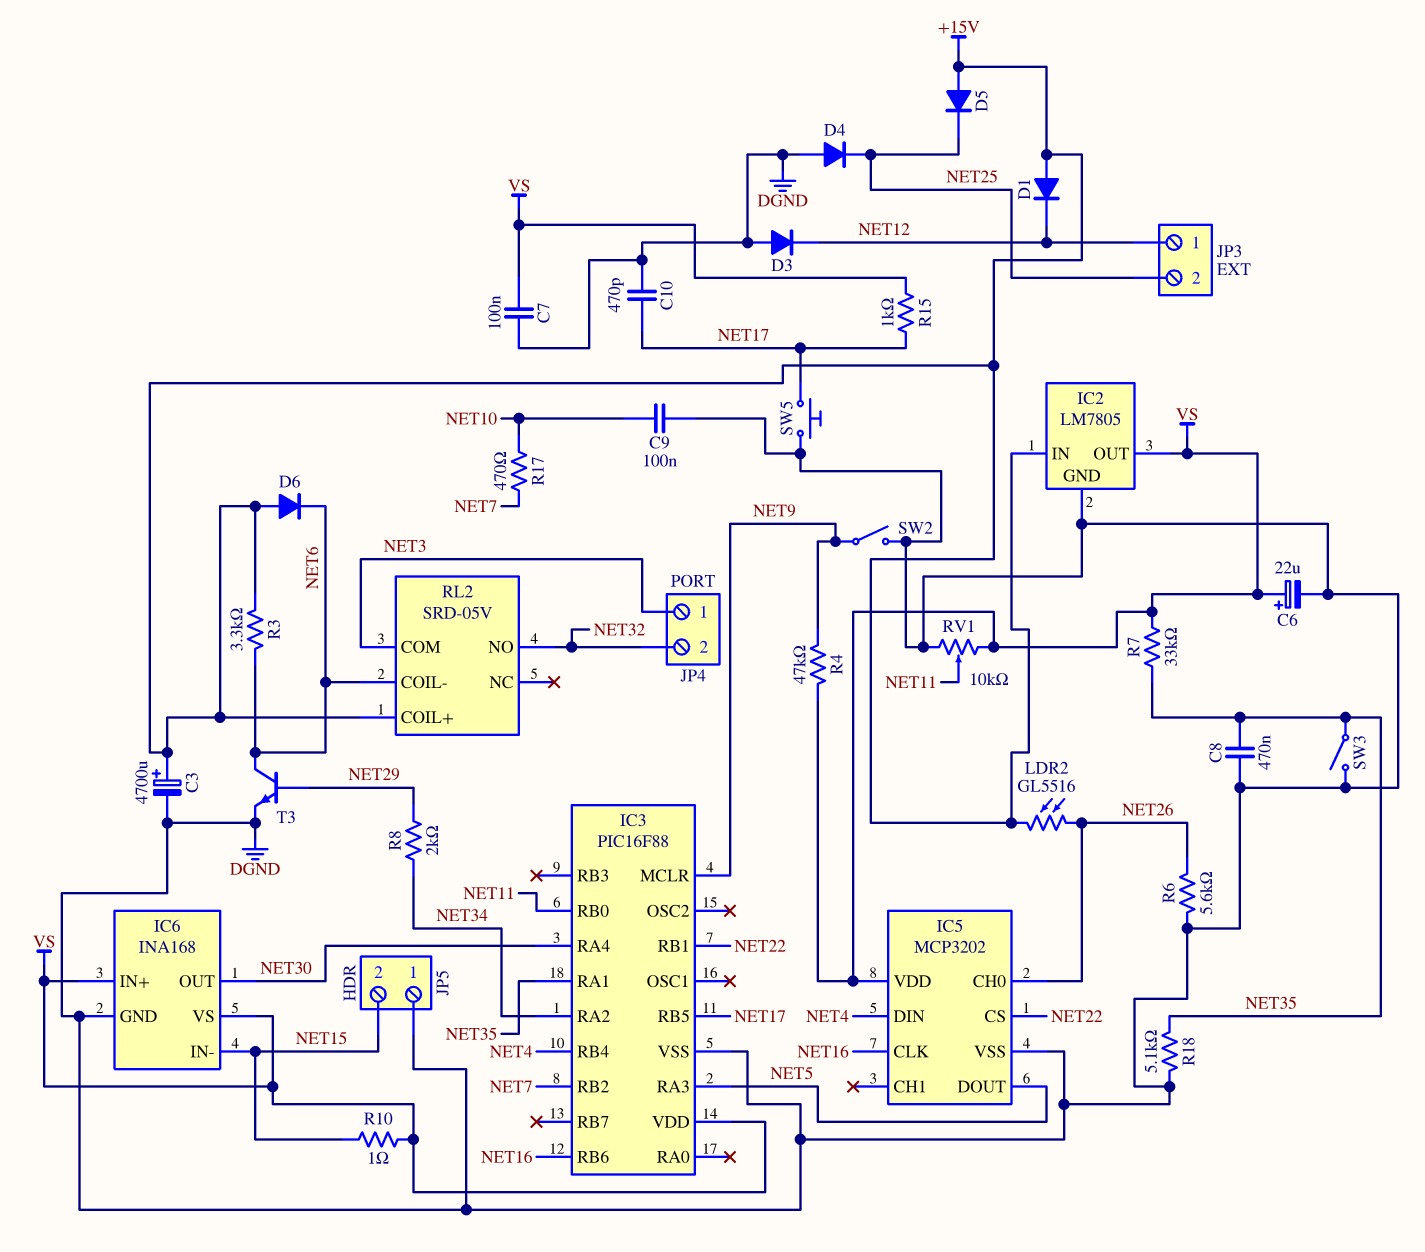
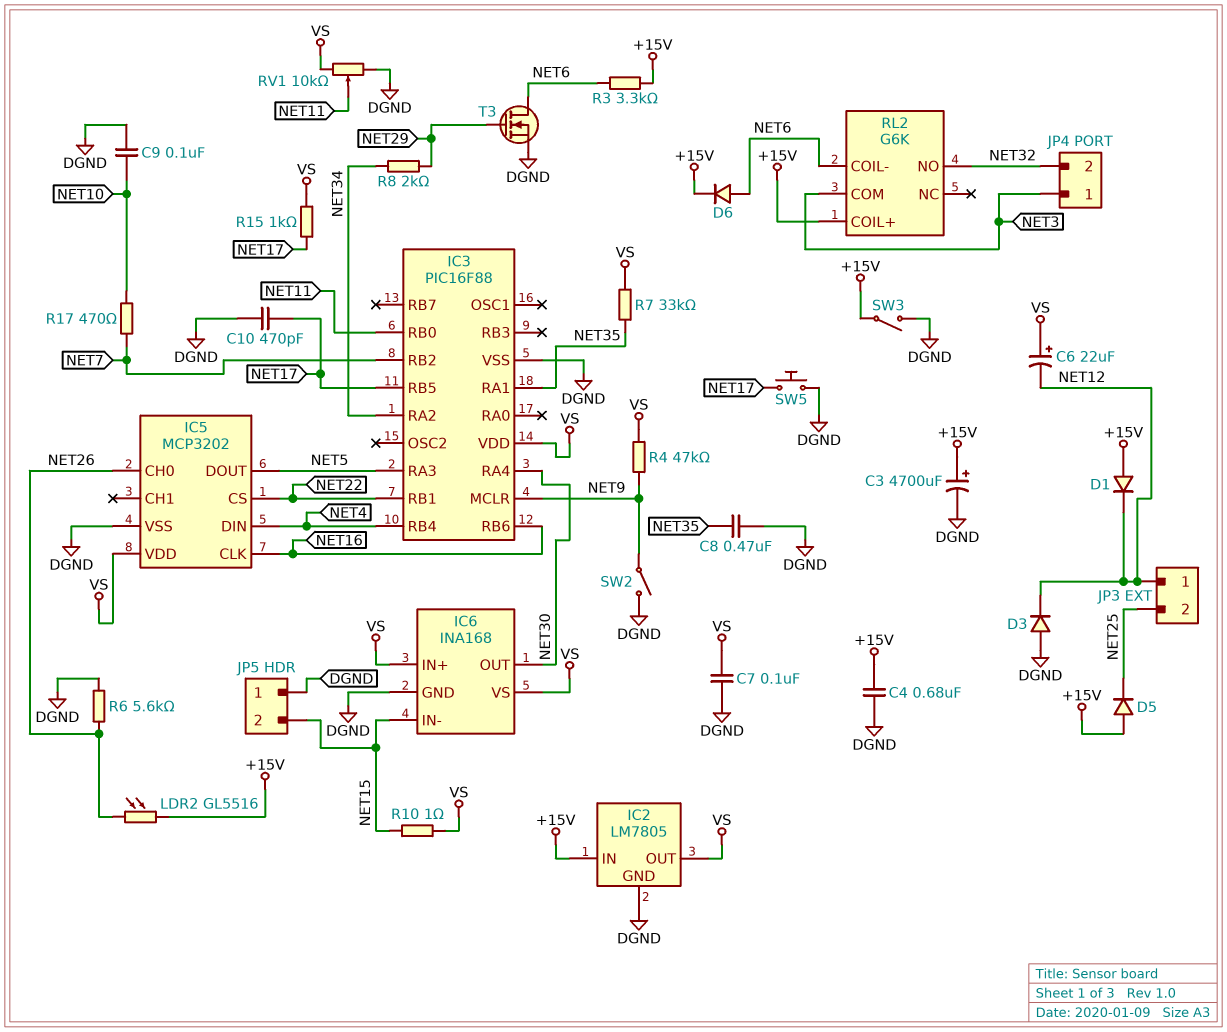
C4: none -> 680nF (+15V, DGND)
C6: 22uF (plus VS, minus DGND) -> 22uF (plus VS, minus NET12)
D4: diode (A DGND, K NET25) -> none
D6: diode (A +15V, K NET6) -> diode (A NET6, K +15V)
R18: 5.1k (DGND, NET35) -> none
RL2: SRD-05V -> G6K
SW3: switch (DGND, NET35) -> switch (+15V, DGND)
T3: NPN (B NET29, C NET6, E DGND) -> NMOS (G NET29, D NET6, S DGND)

